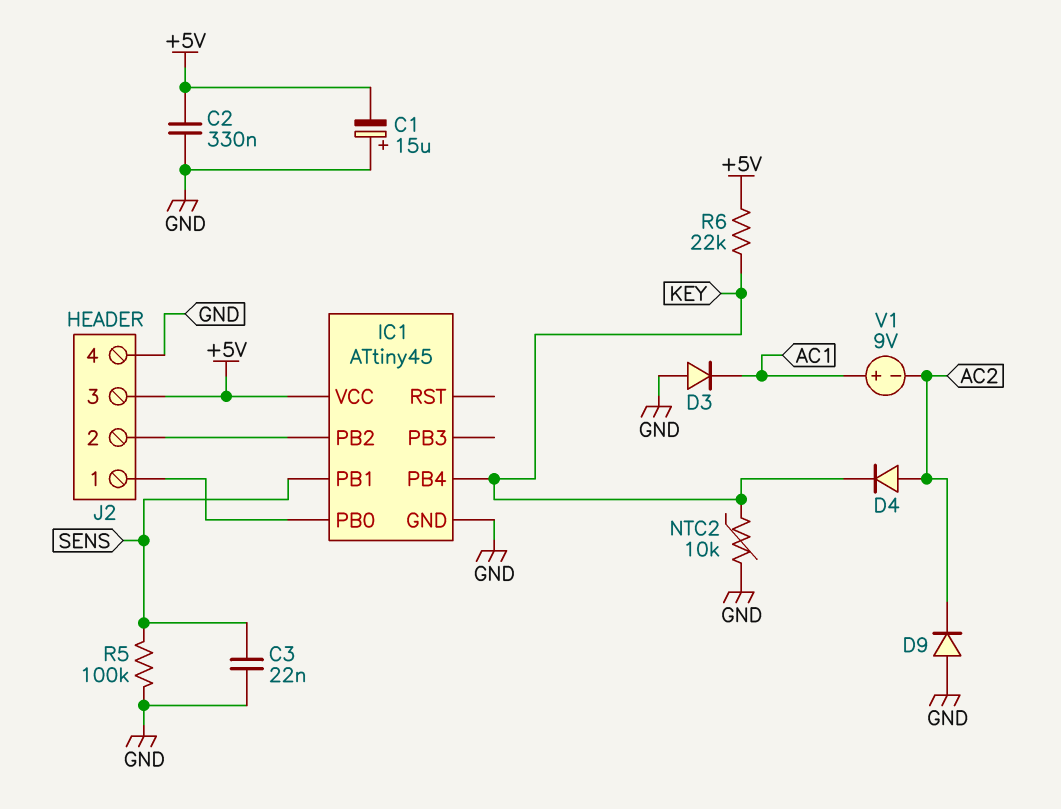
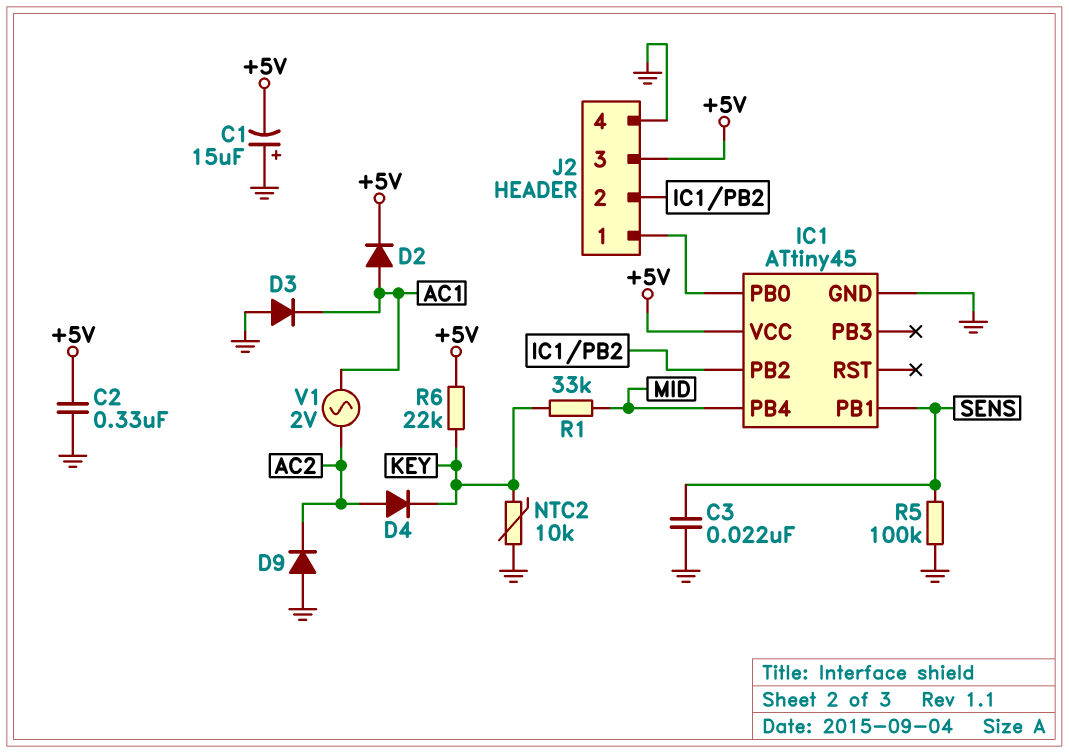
D2: none -> diode (A AC1, K +5V)
IC1 pin PB4: KEY -> MID
R1: none -> 33k (KEY, MID)
V1: 9V (plus AC1, minus AC2) -> AC 2V (AC1, AC2)

